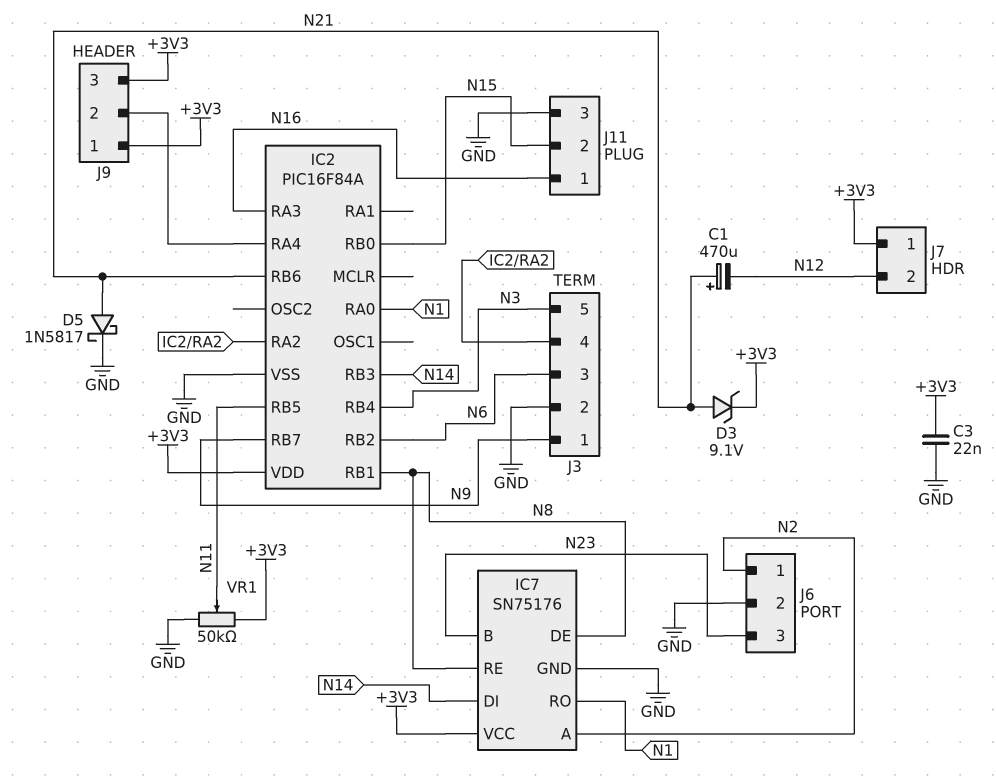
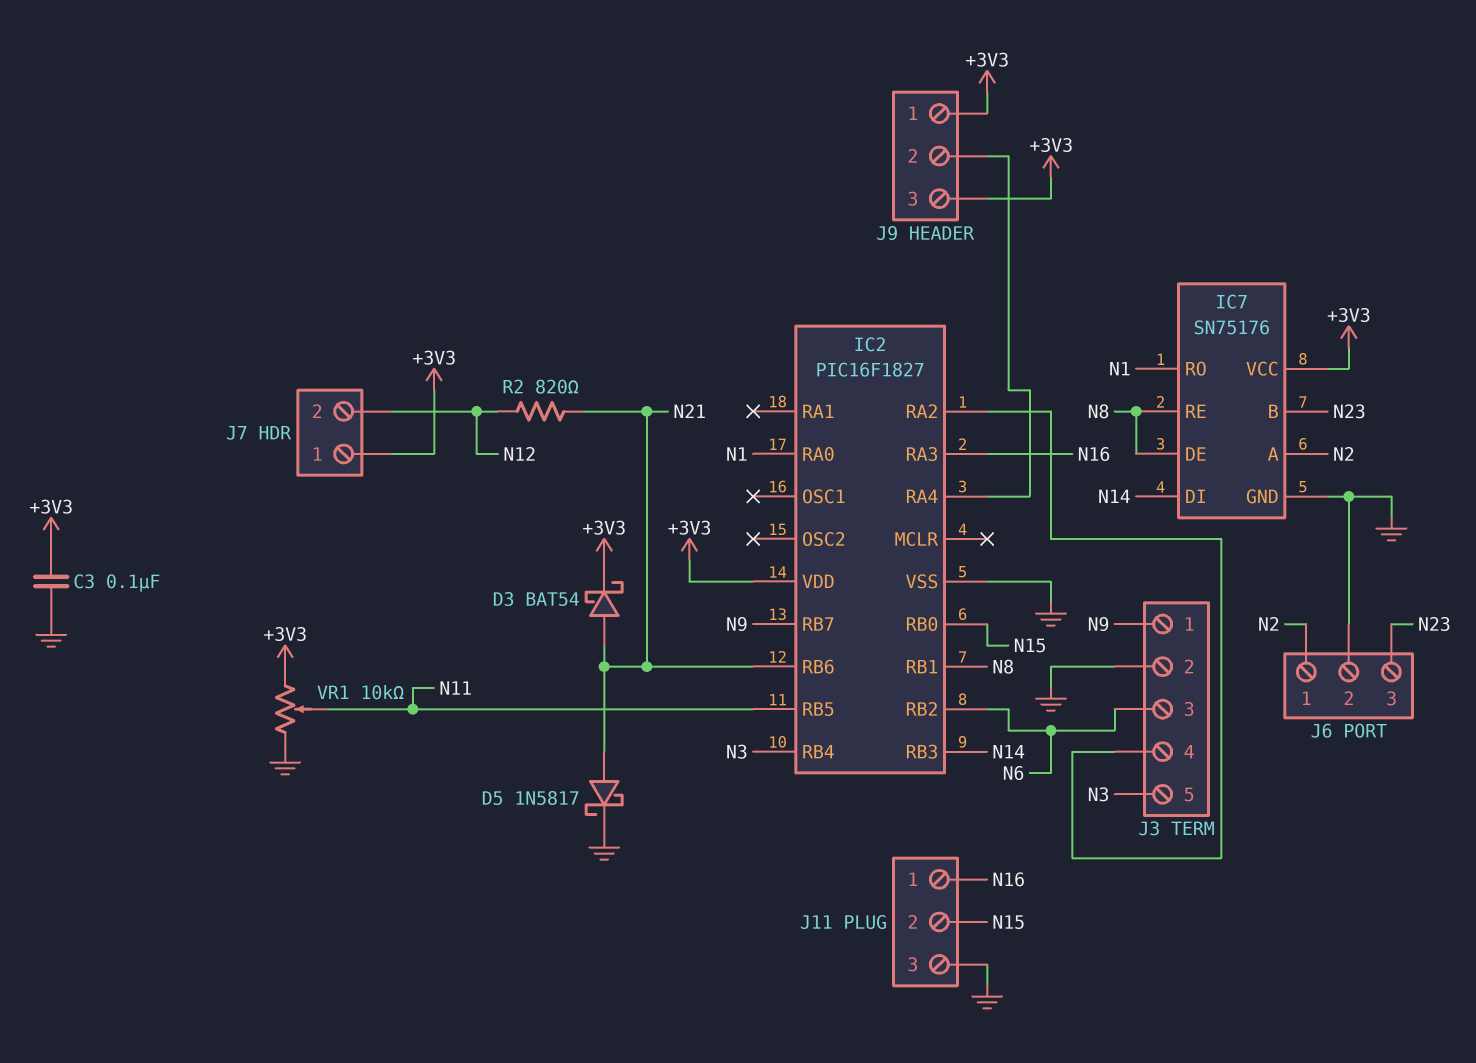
C1: 470uF (plus N21, minus N12) -> none
C3: 22nF (+3V3, GND) -> 100nF (+3V3, GND)
D3: zener 9.1V (A N21, K +3V3) -> schottky BAT54 (A N21, K +3V3)
IC2: PIC16F84A -> PIC16F1827
R2: none -> 820 (N12, N21)
VR1: 50k (+3V3, GND, wiper N11) -> 10k (+3V3, GND, wiper N11)

